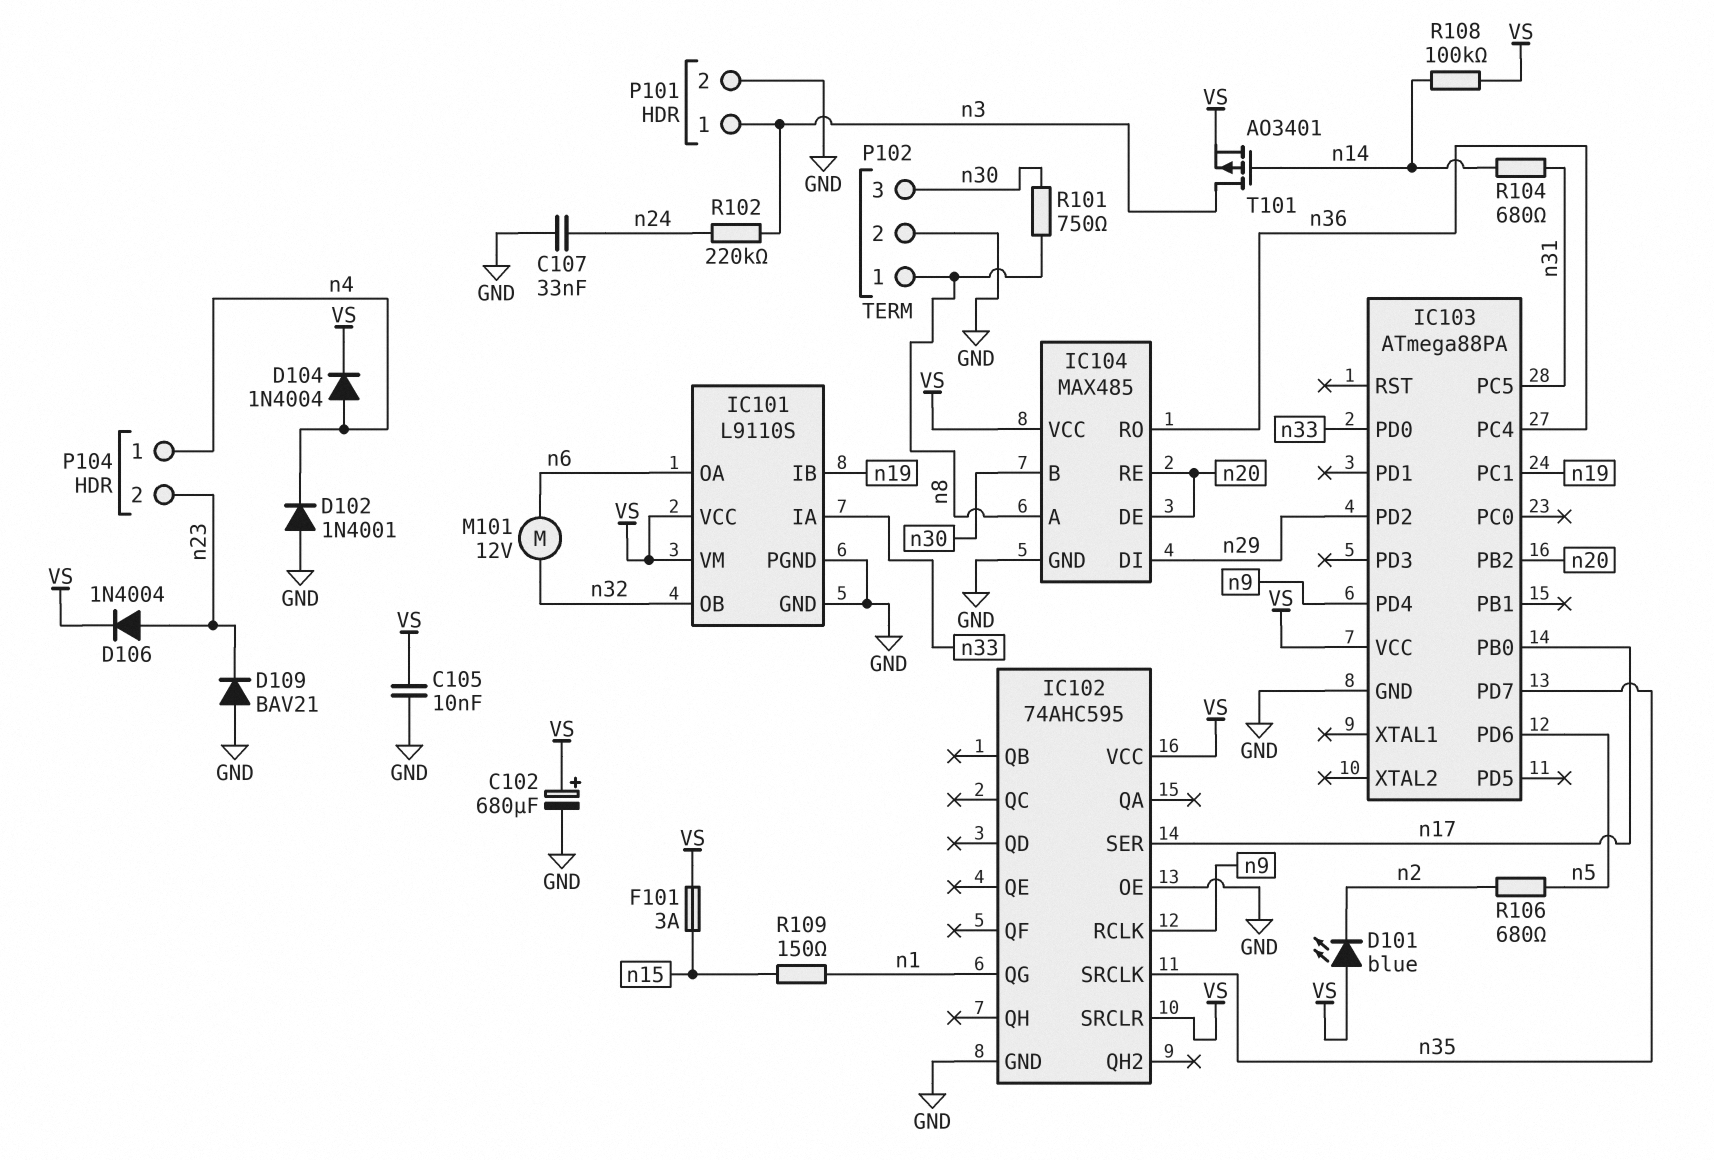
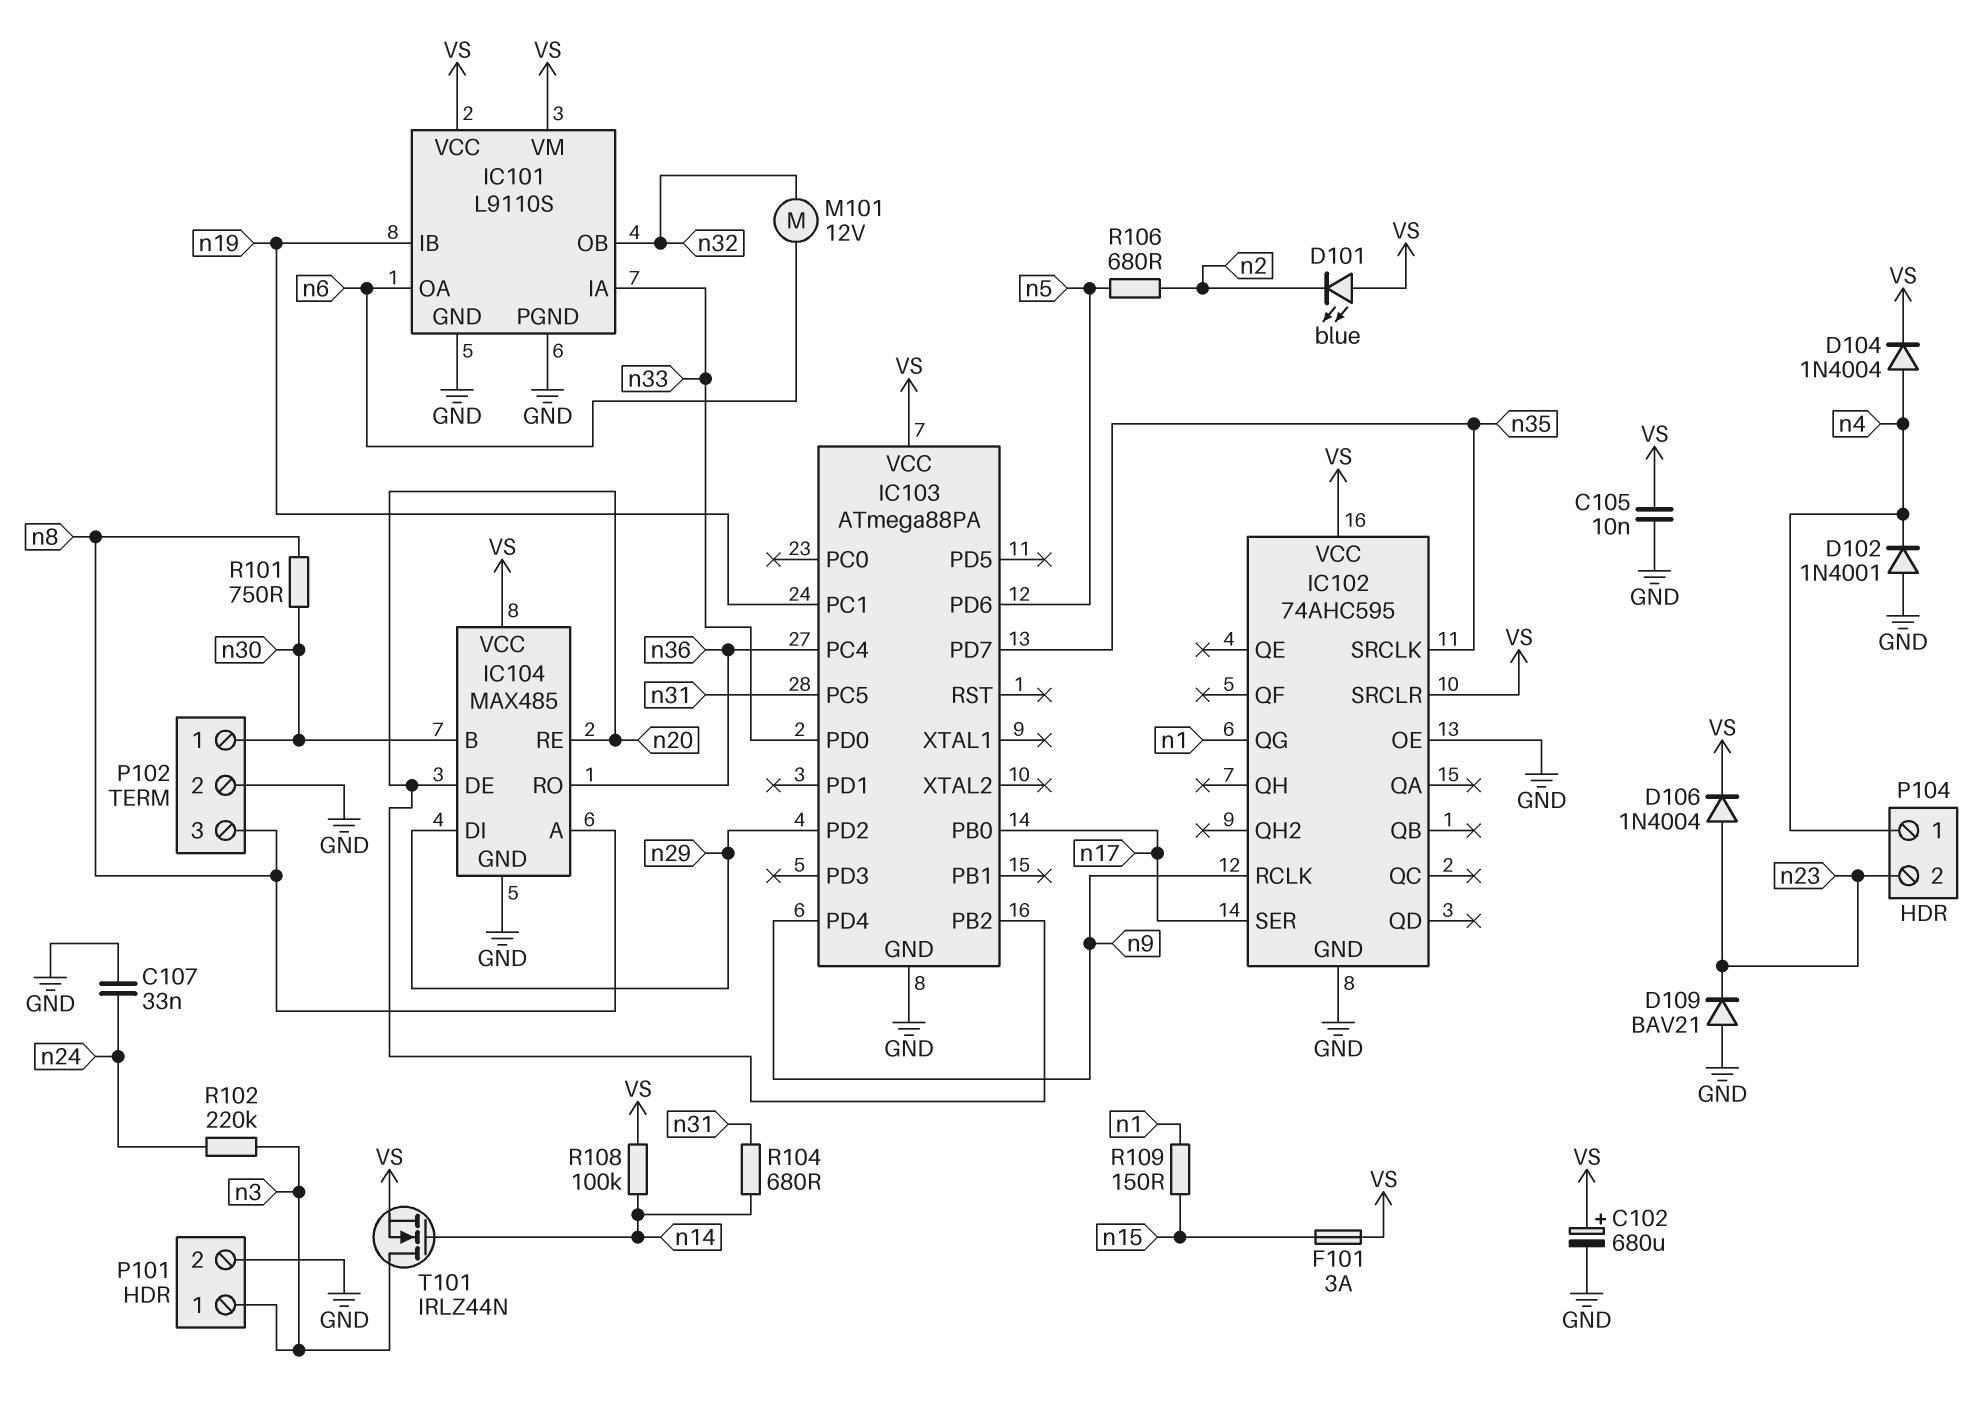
P102 pin 1: n8 -> n30
P102 pin 3: n30 -> n8
T101: PMOS AO3401 (G n14, D n3, S VS) -> NMOS IRLZ44N (G n14, D n3, S VS)

